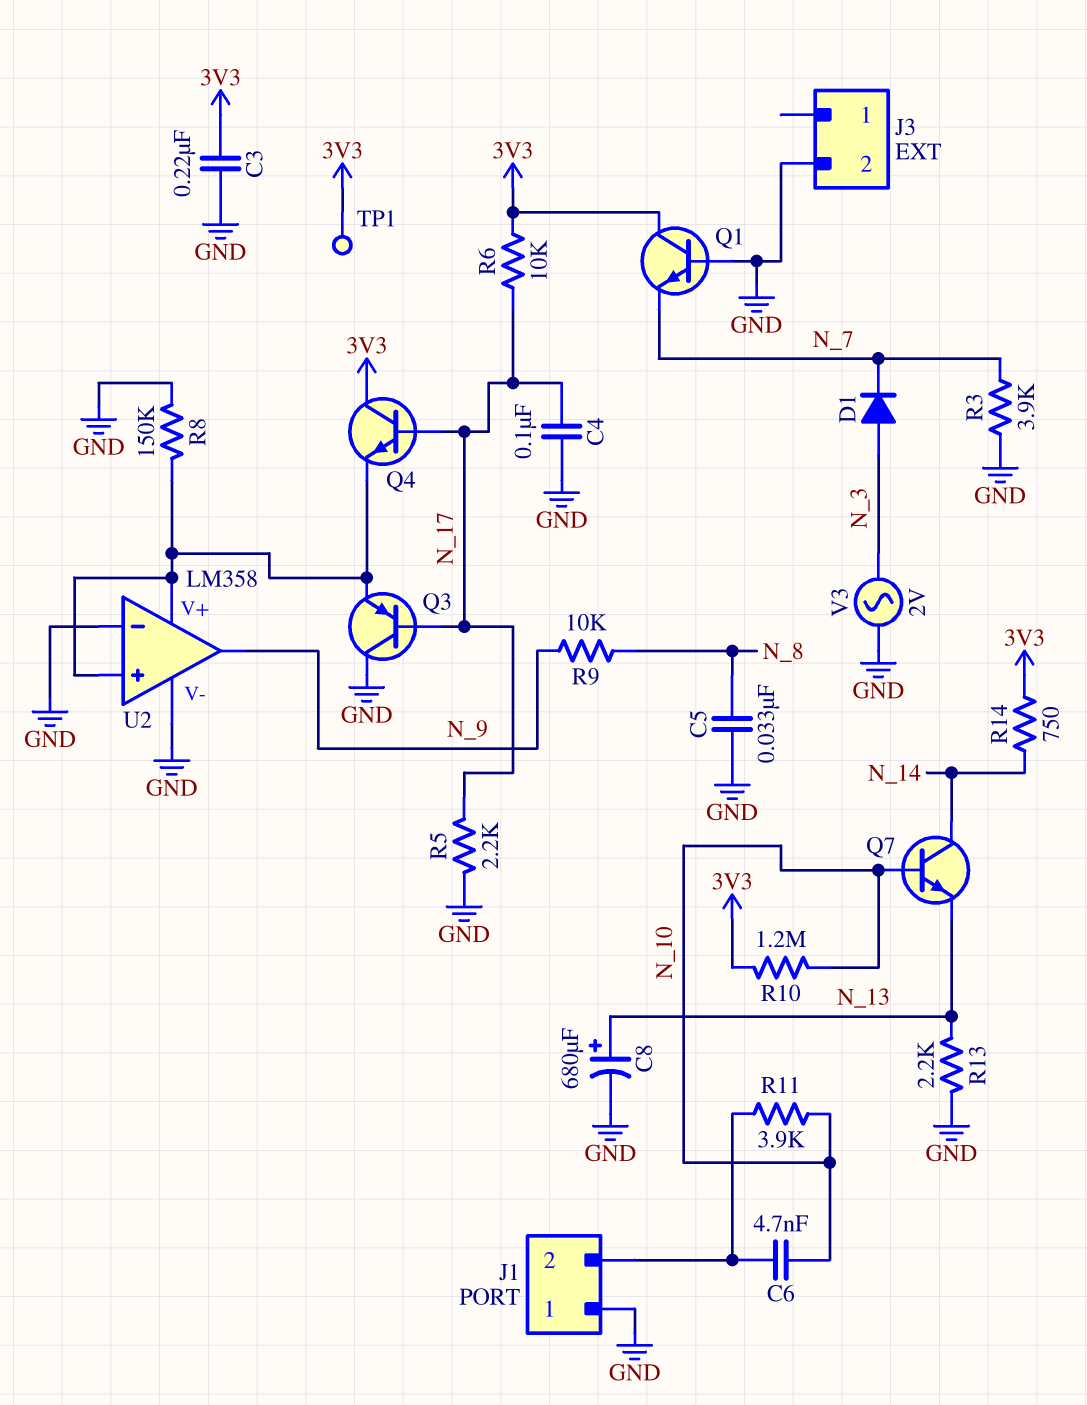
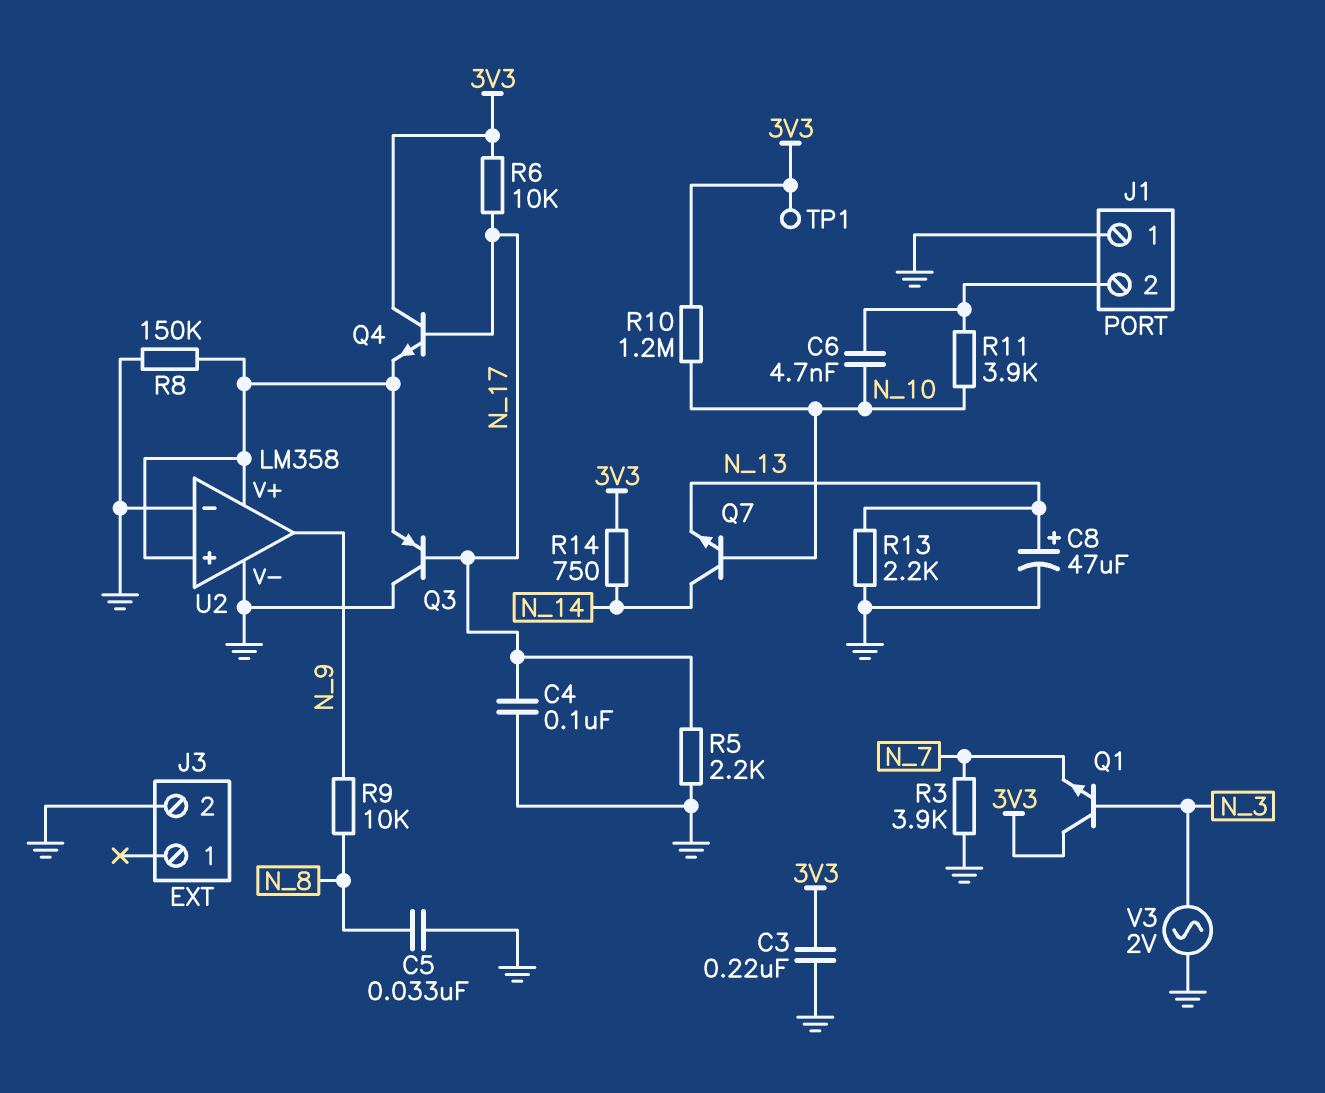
C8: 680uF (plus N_13, minus GND) -> 47uF (plus N_13, minus GND)
D1: diode (A N_3, K N_7) -> none
Q1: NPN (B GND, C 3V3, E N_7) -> NPN (B N_3, C 3V3, E N_7)

